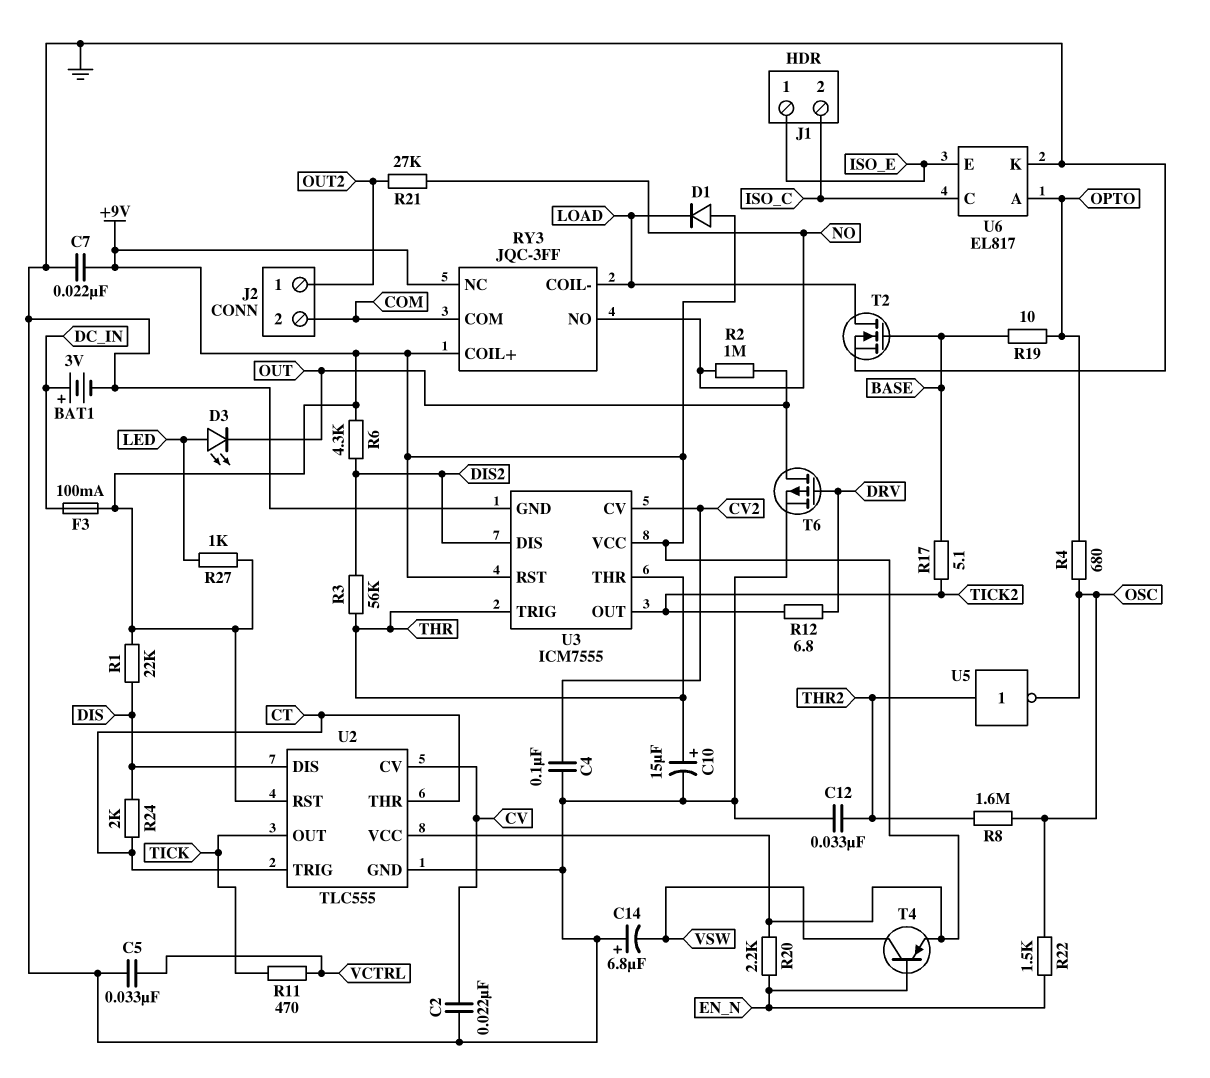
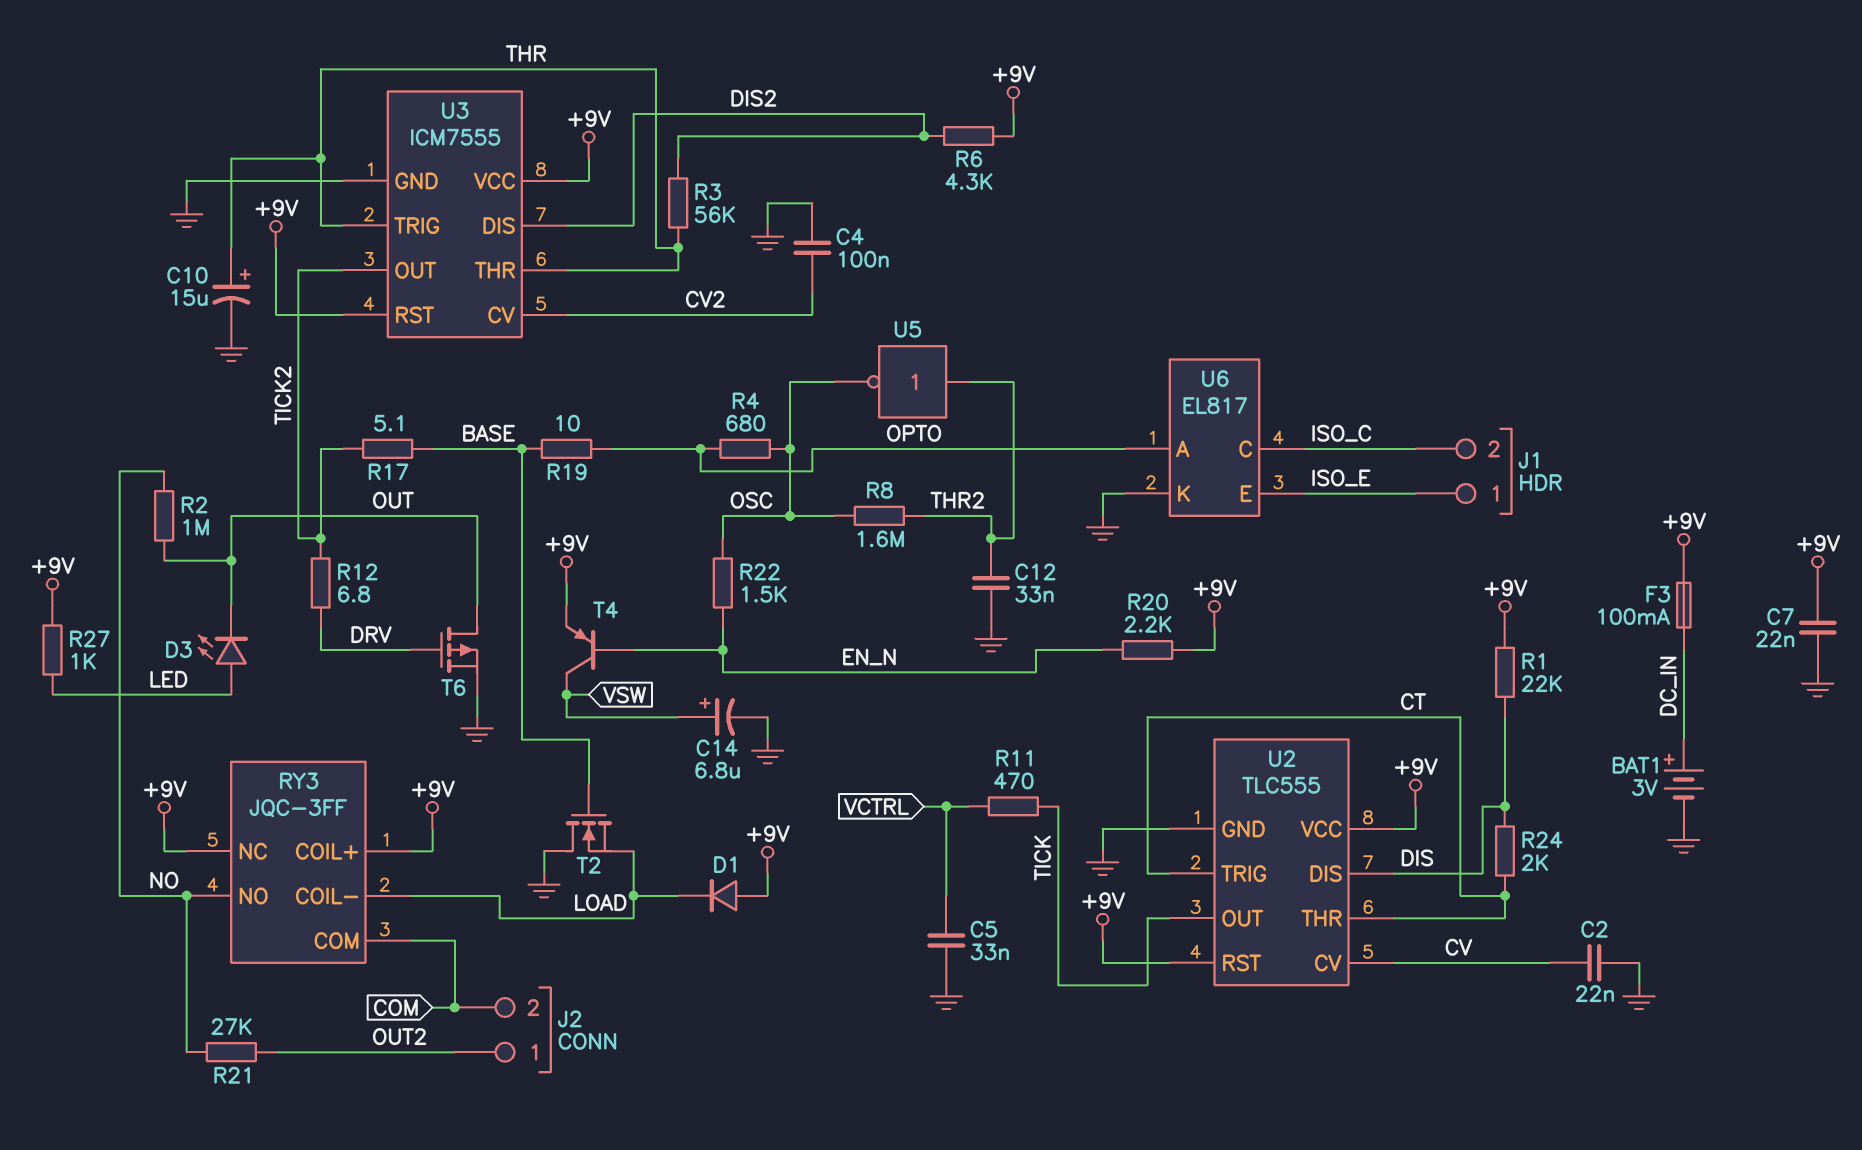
C14: 6.8uF (plus GND, minus VSW) -> 6.8uF (plus VSW, minus GND)
T2: NMOS (G BASE, D LOAD, S GND) -> NMOS (G BASE, D GND, S LOAD)

